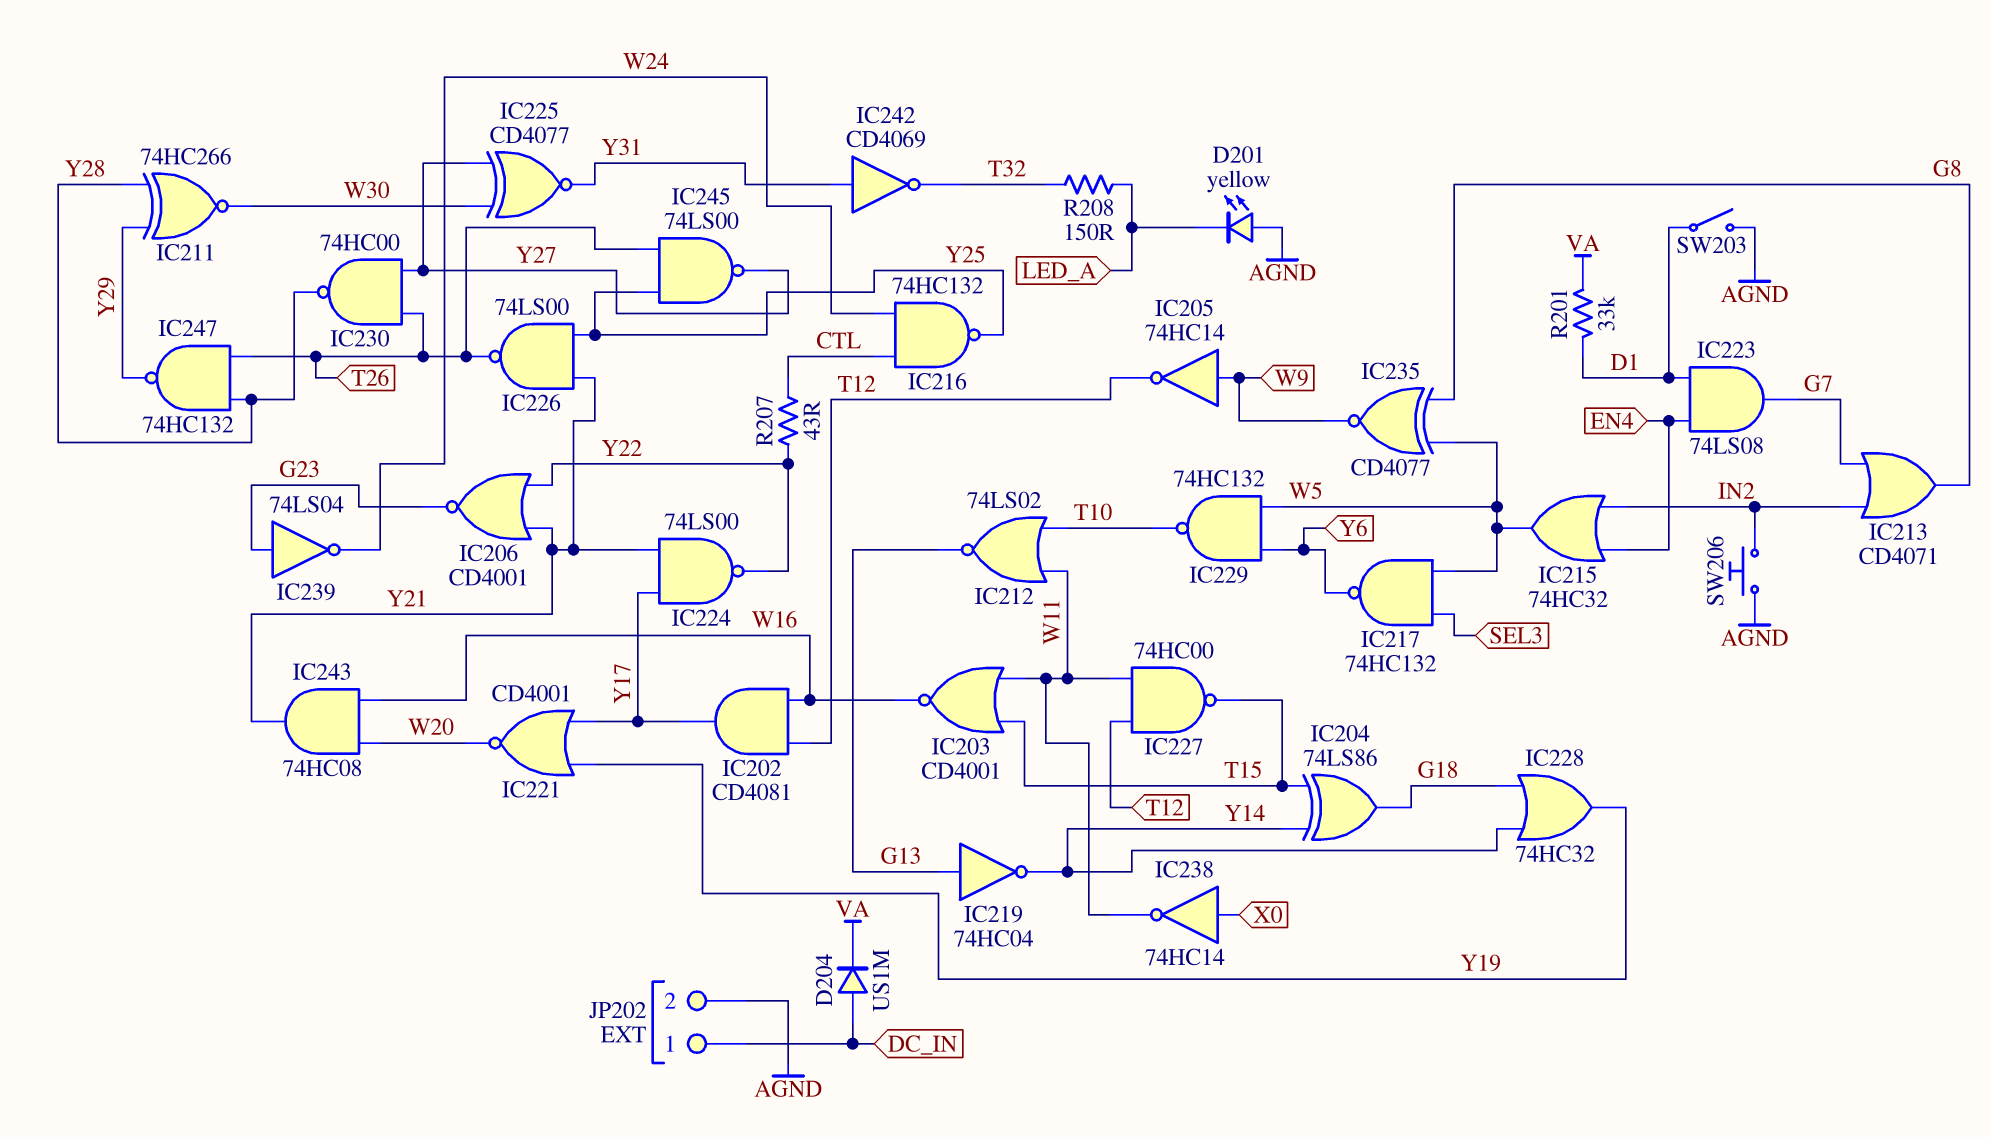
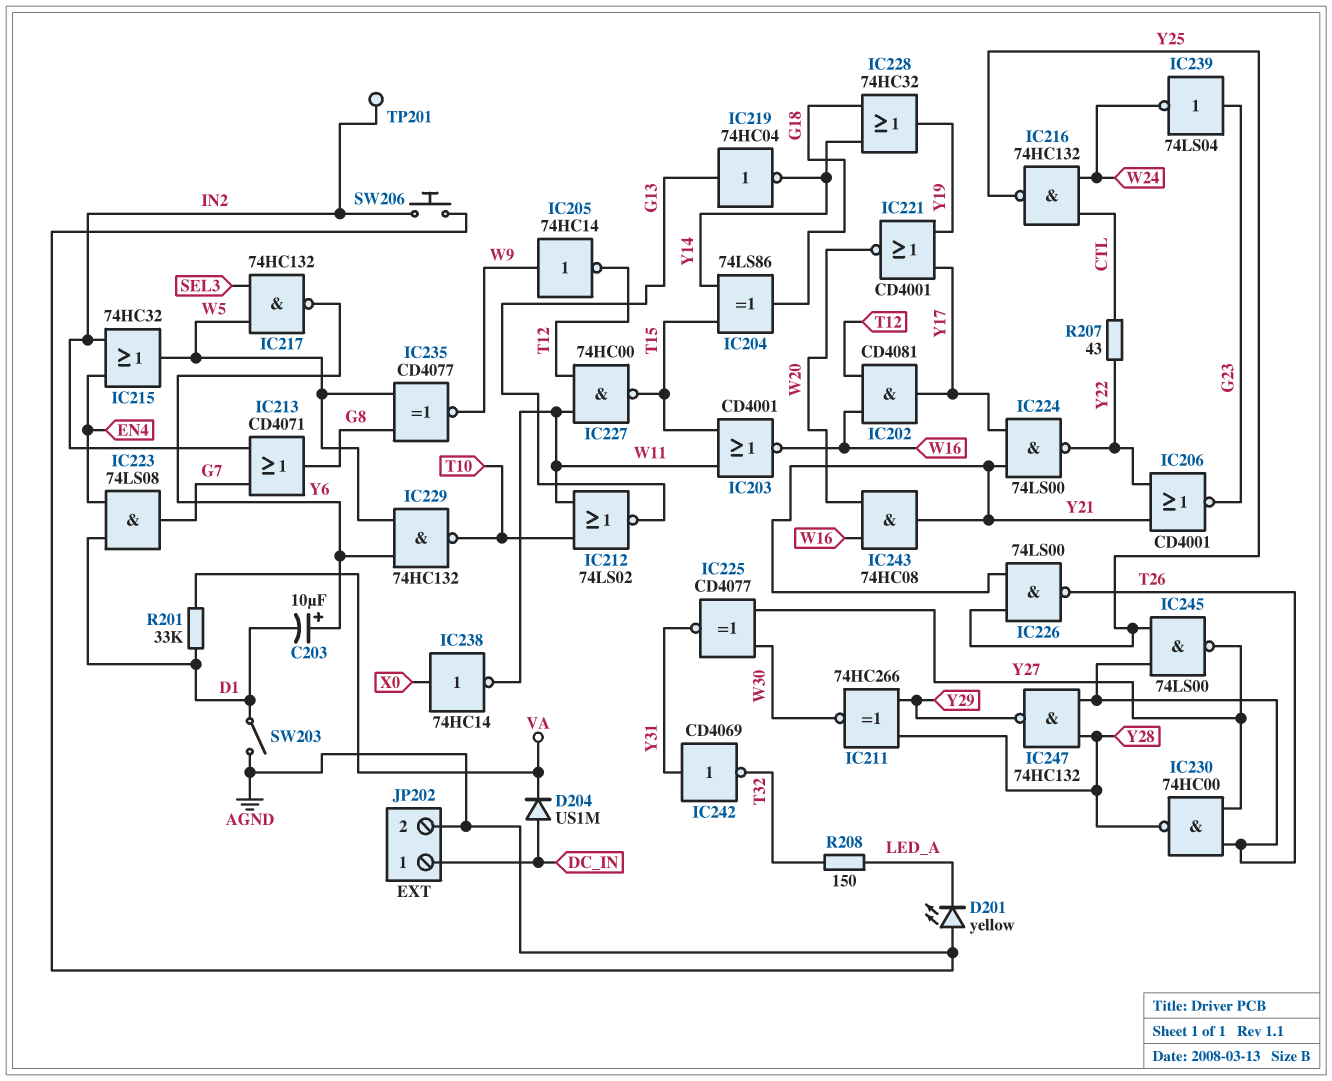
C203: none -> 10uF (plus Y6, minus D1)
TP201: none -> test point (IN2)

